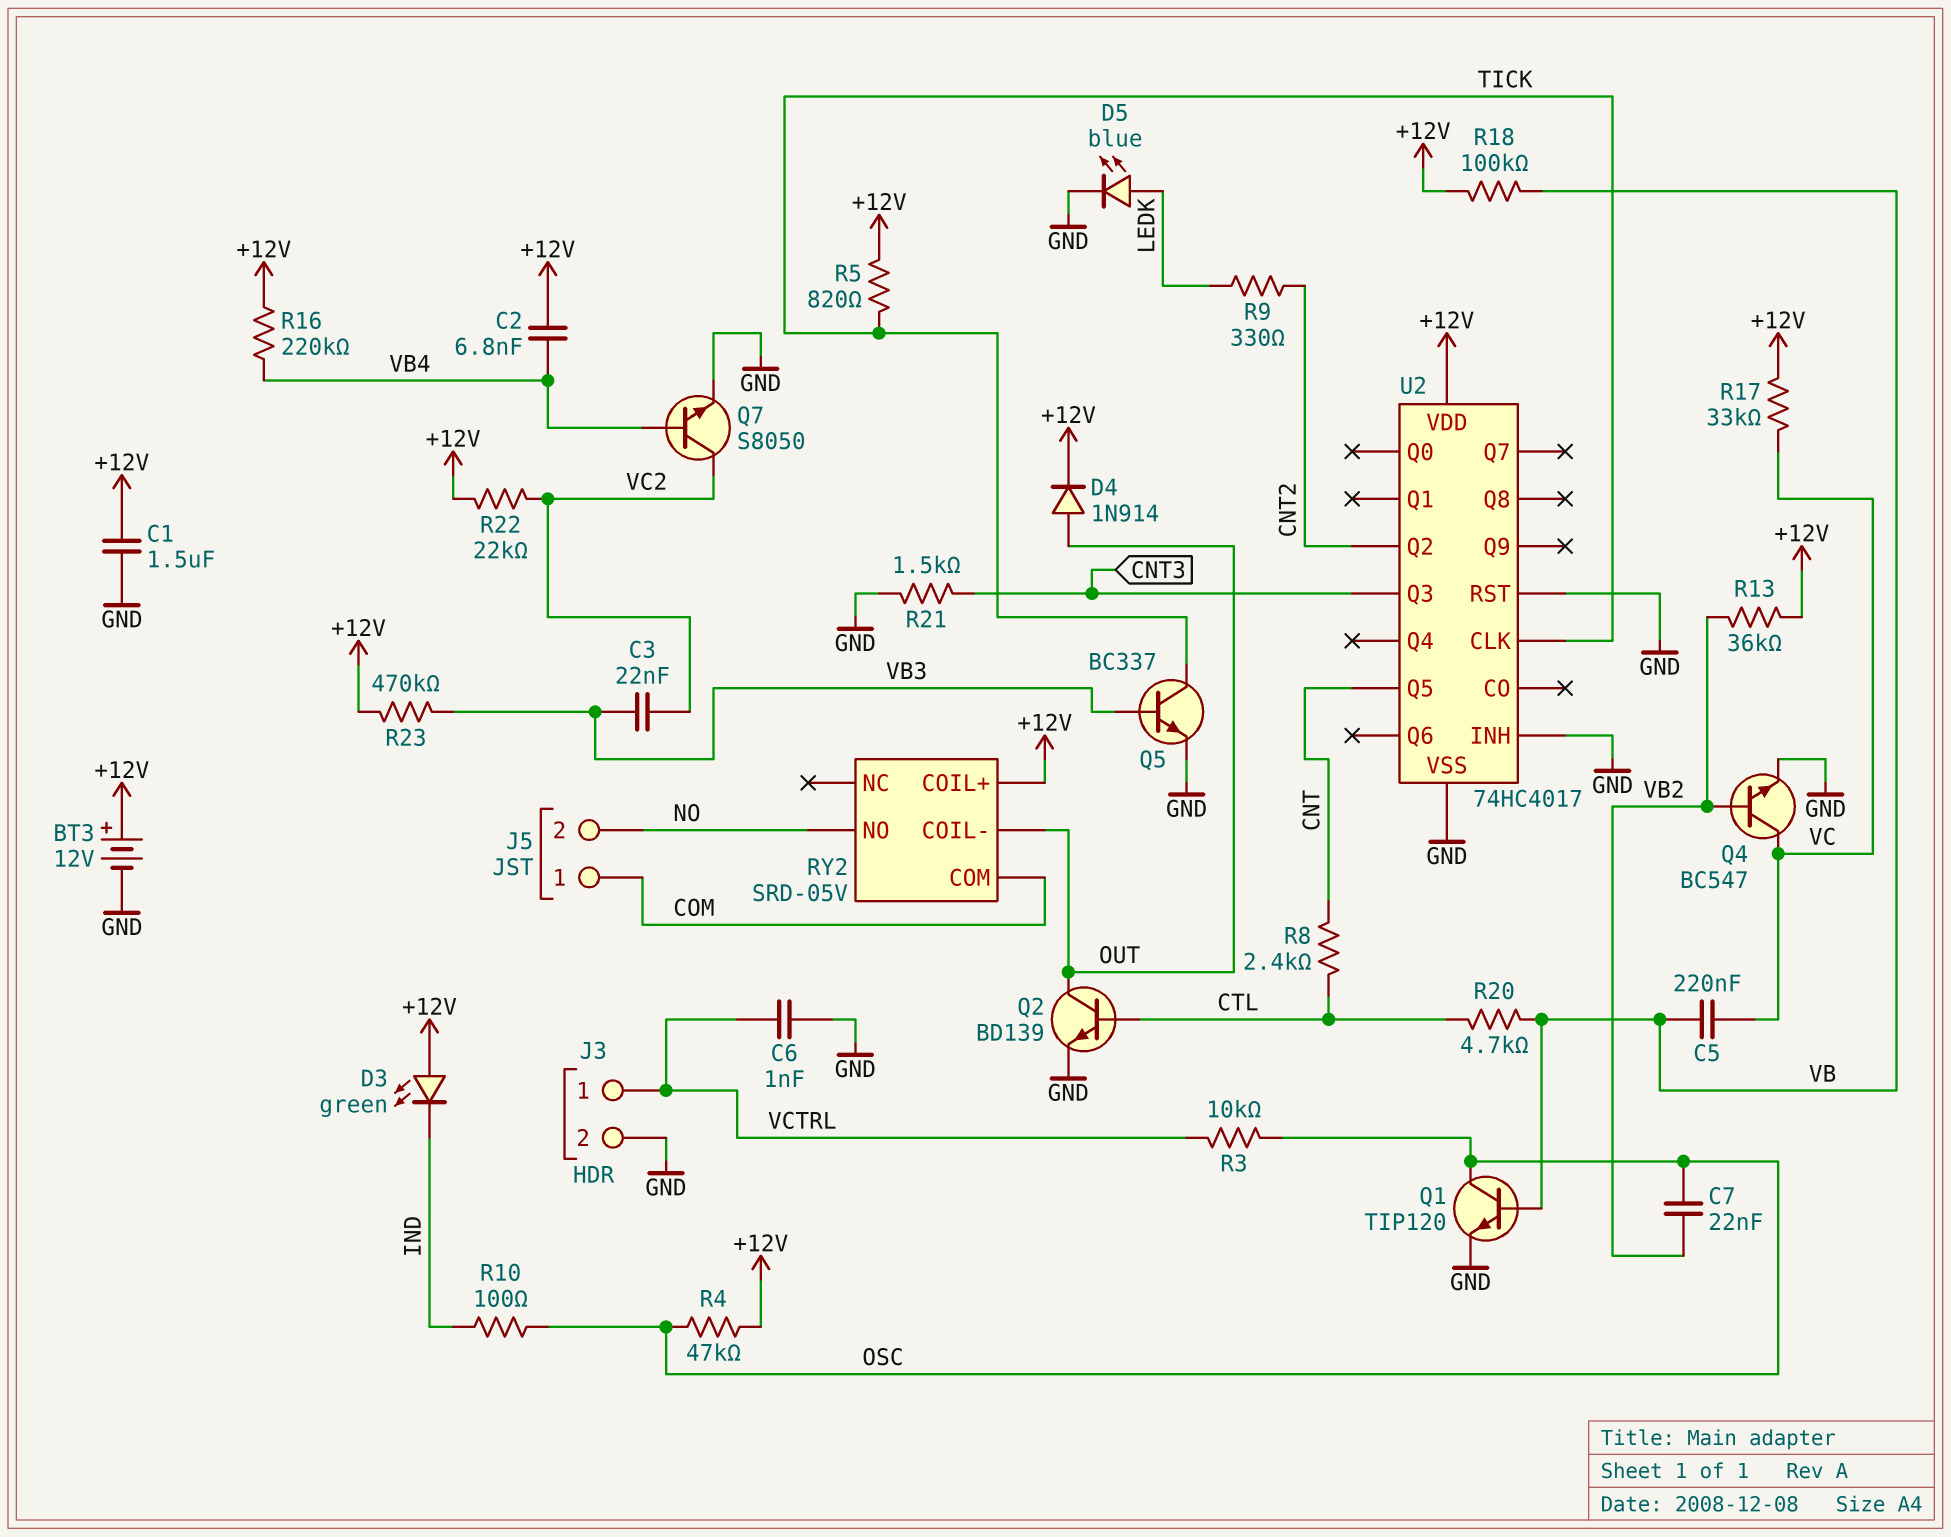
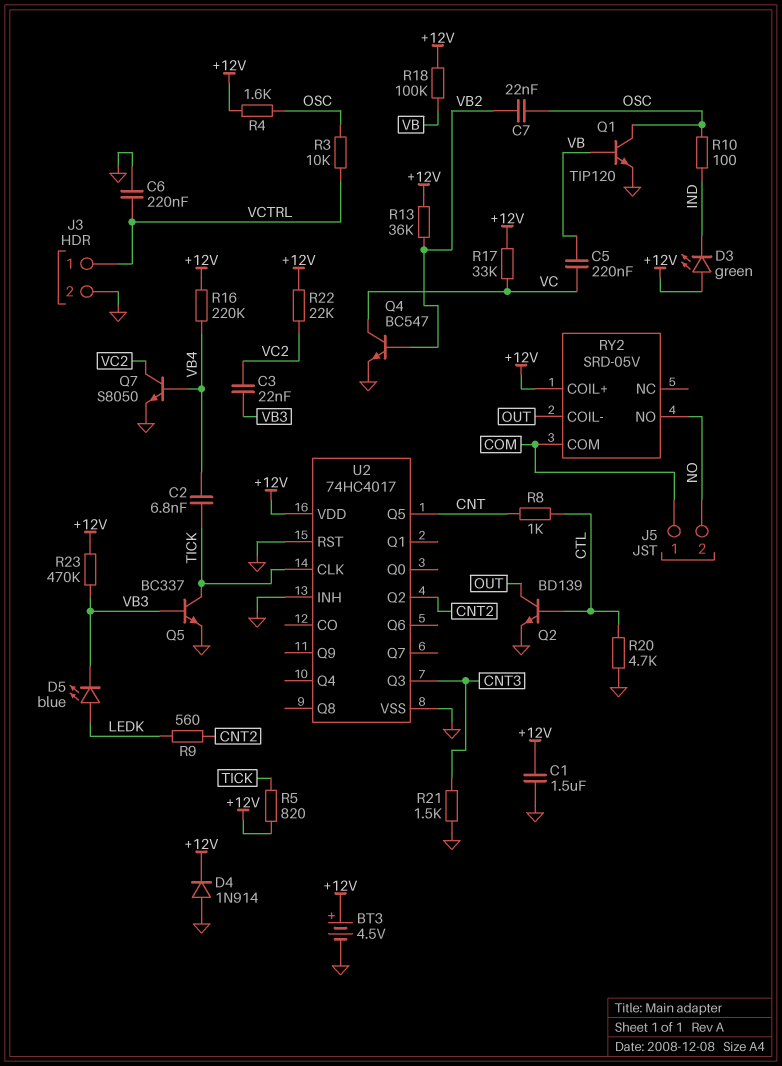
BT3: 12V (plus +12V, minus GND) -> 4.5V (plus +12V, minus GND)
C2: 6.8nF (+12V, VB4) -> 6.8nF (TICK, VB4)
C6: 1nF (GND, VCTRL) -> 220nF (GND, VCTRL)
D4: diode 1N914 (A OUT, K +12V) -> diode 1N914 (A GND, K +12V)
D5: LED blue (A LEDK, K GND) -> LED blue (A LEDK, K VB3)
R4: 47k (+12V, OSC) -> 1.6k (+12V, OSC)
R8: 2.4k (CNT, CTL) -> 1k (CNT, CTL)
R9: 330 (CNT2, LEDK) -> 560 (CNT2, LEDK)
R20: 4.7k (CTL, VB) -> 4.7k (CTL, GND)

